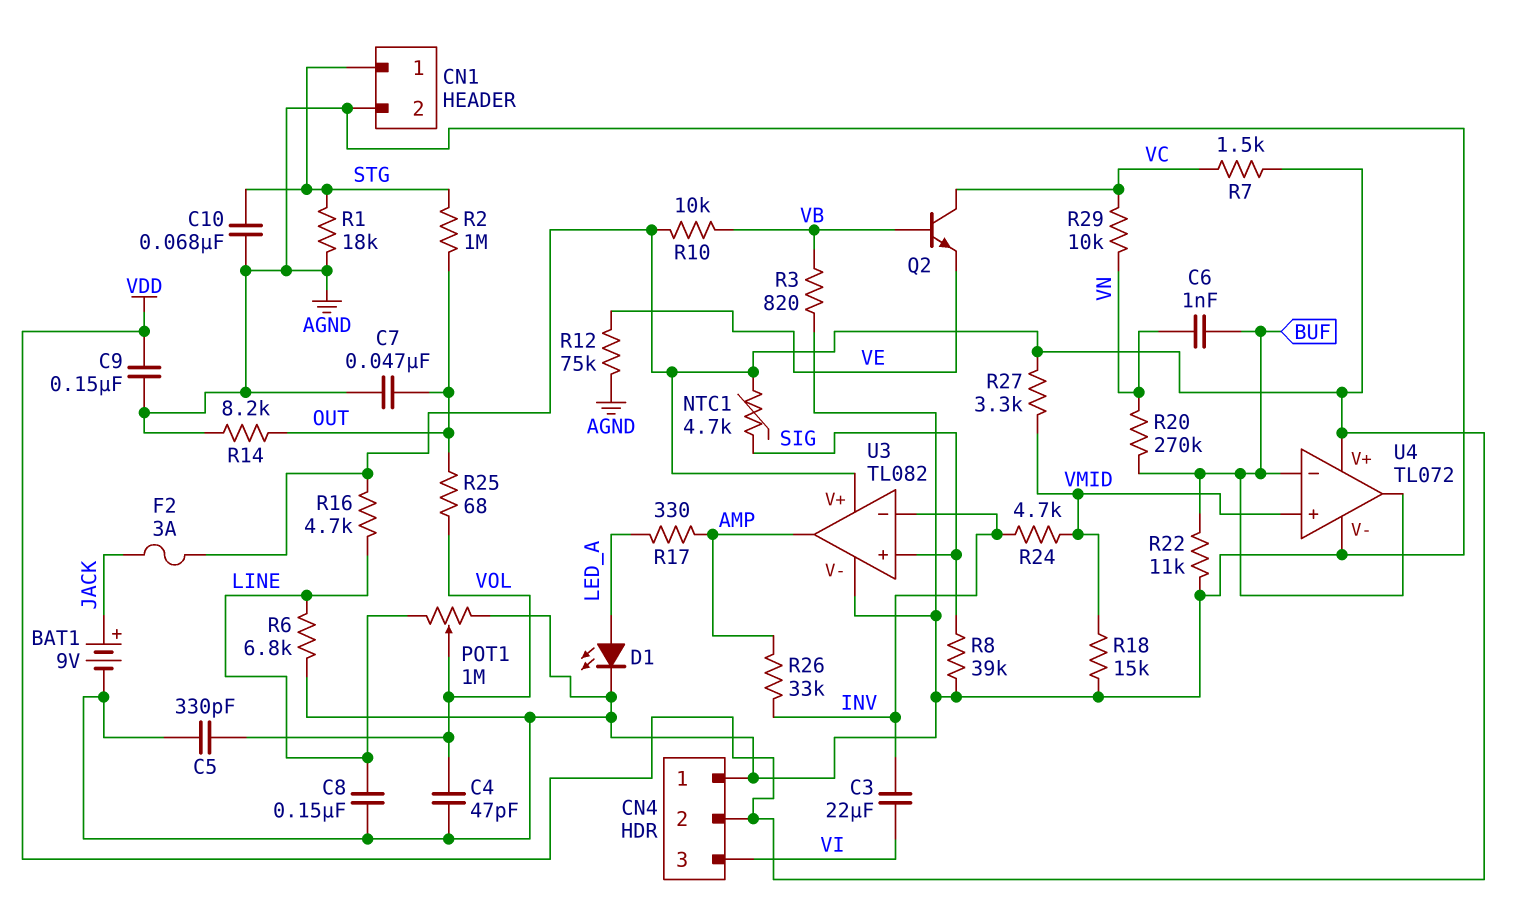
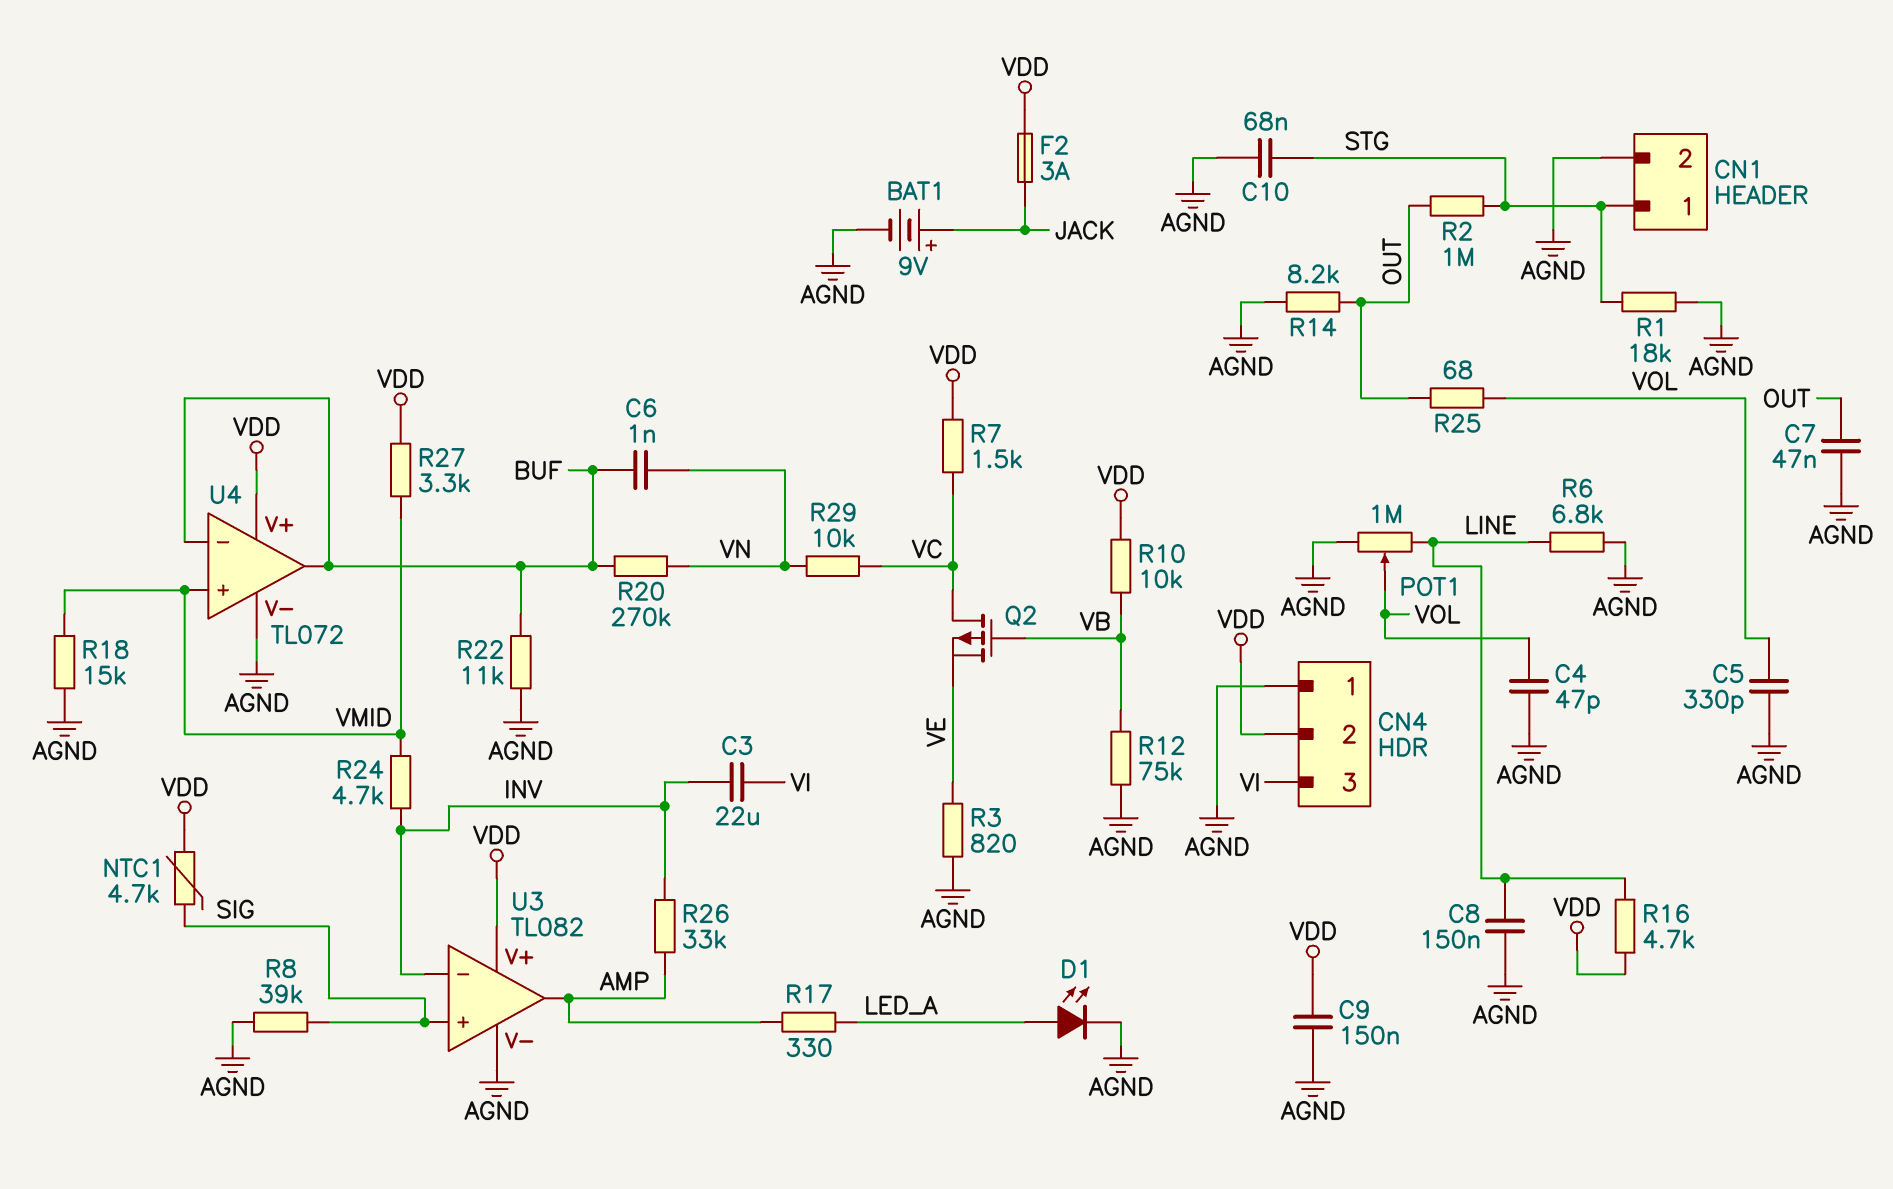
Q2: NPN (B VB, C VC, E VE) -> PMOS (G VB, D VC, S VE)
R3: 820 (AGND, VB) -> 820 (AGND, VE)
R12: 75k (AGND, VE) -> 75k (AGND, VB)

